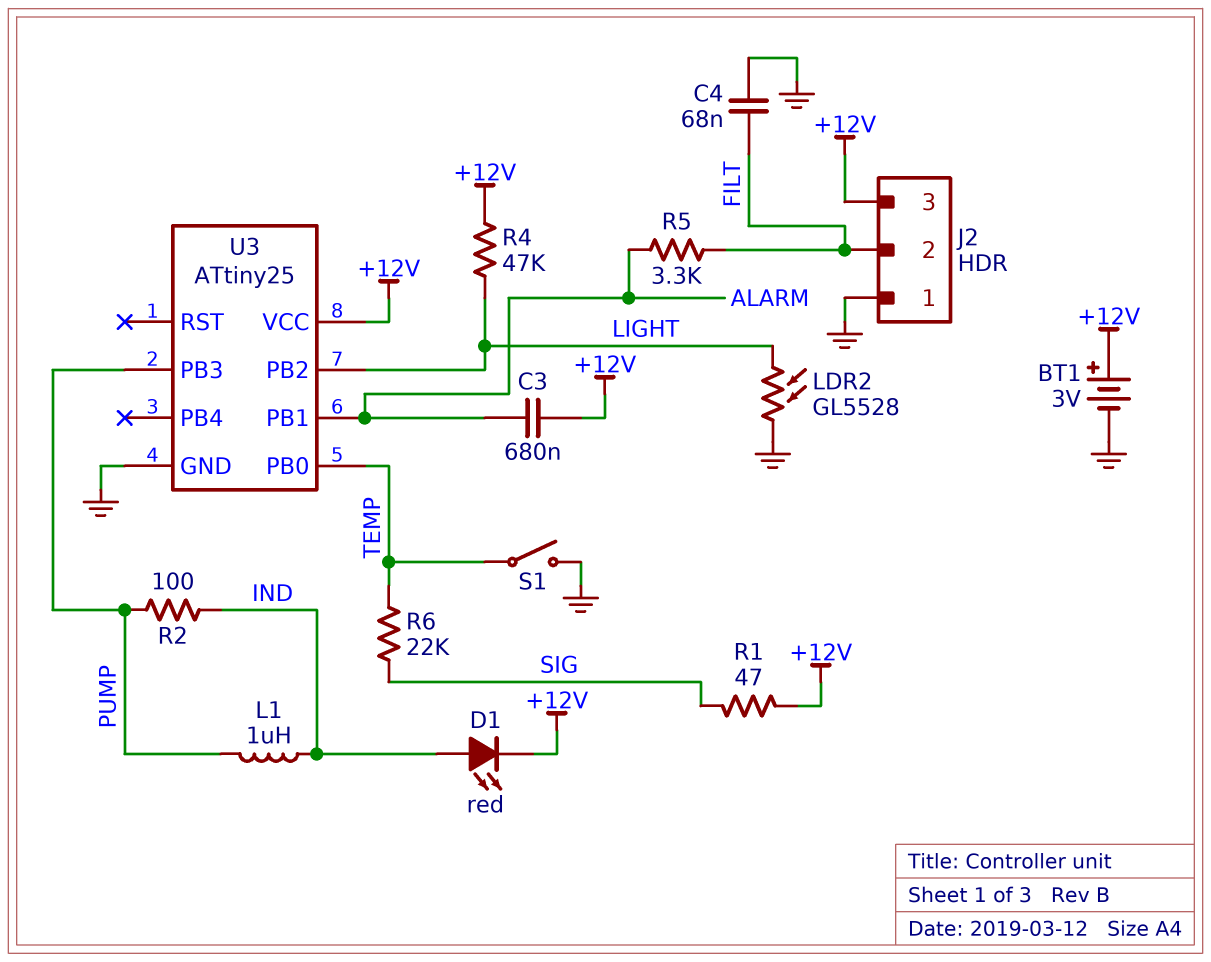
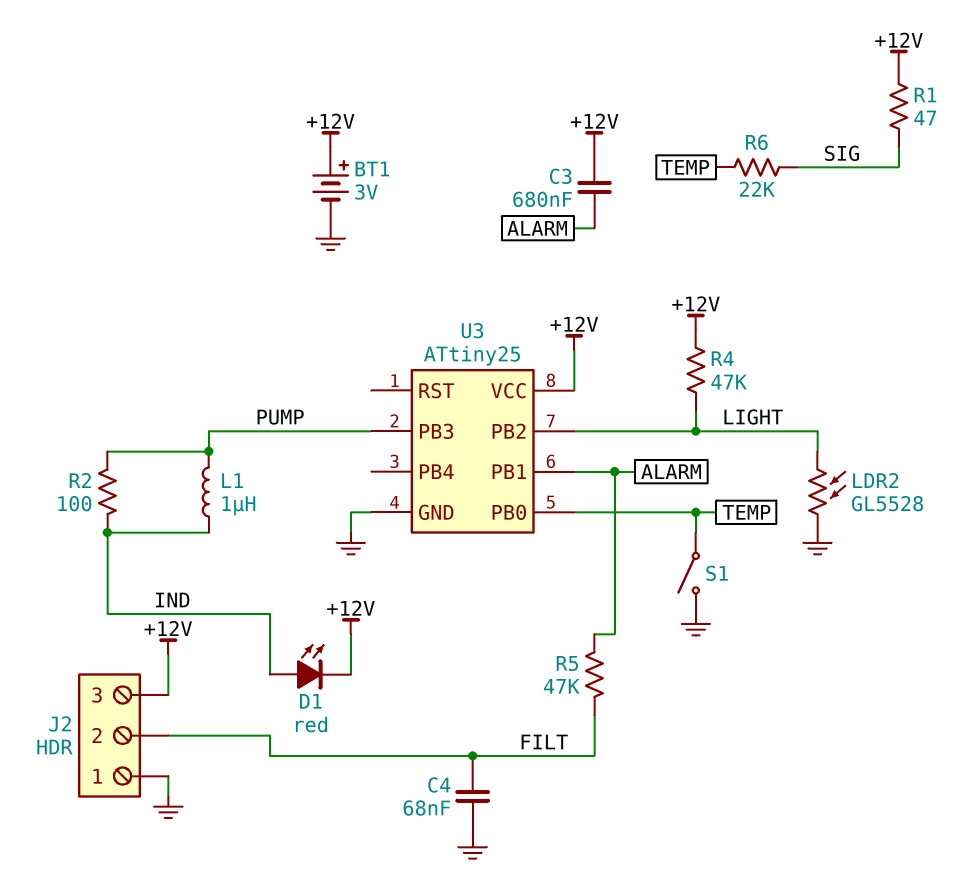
R5: 3.3k (ALARM, FILT) -> 47k (ALARM, FILT)

